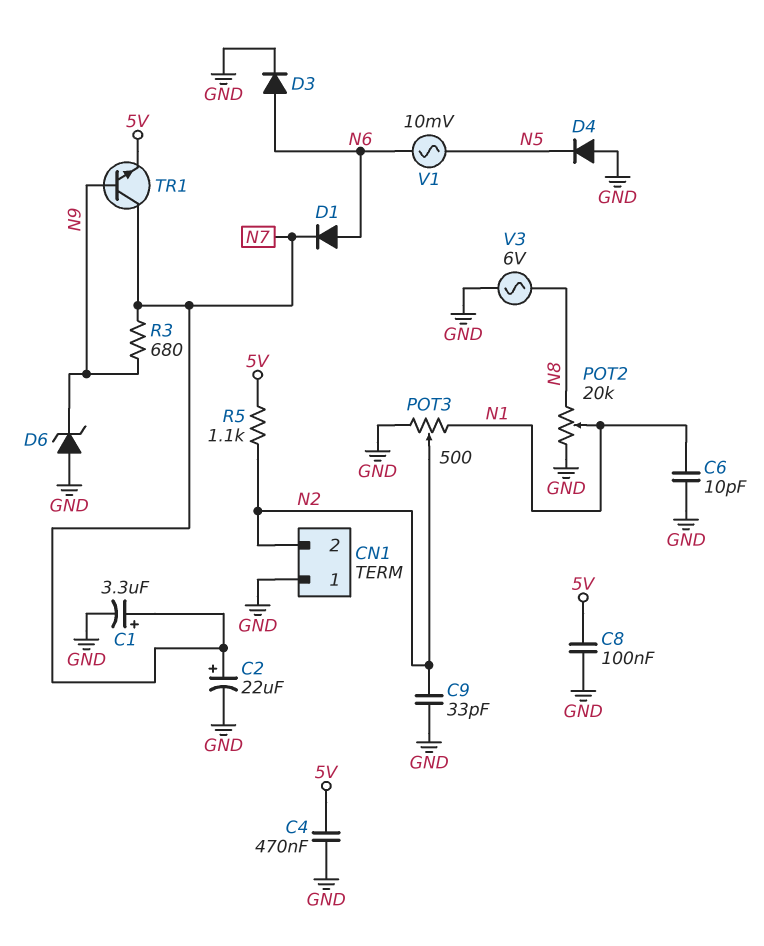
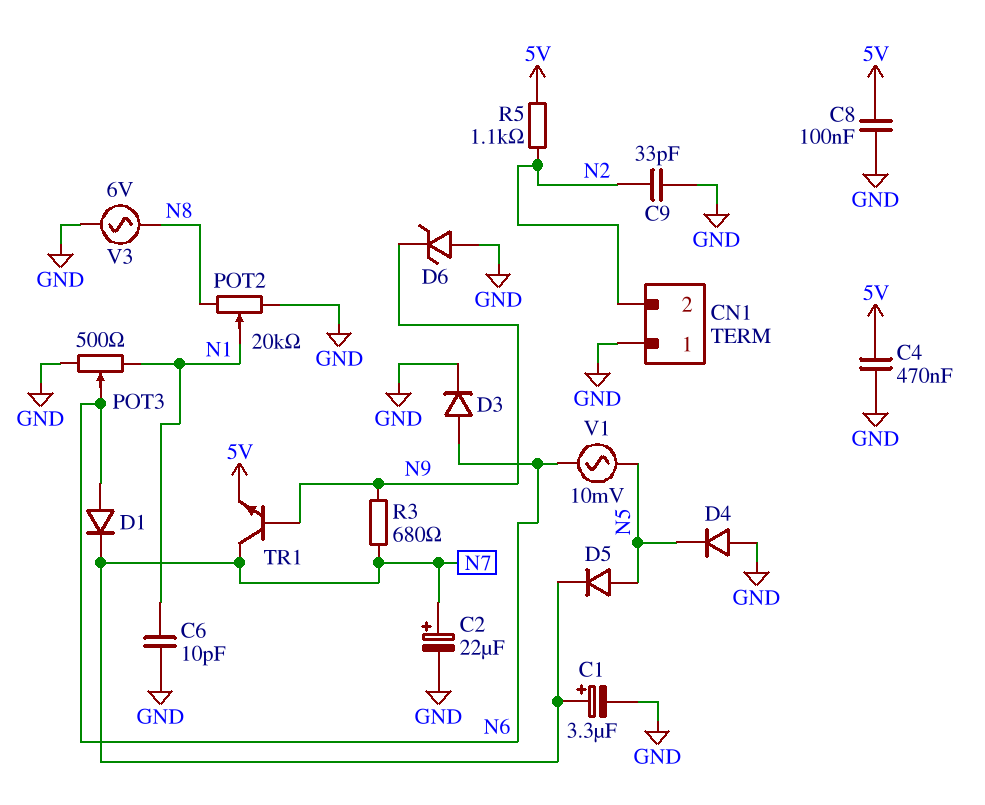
D5: none -> diode (A N5, K N7)
POT3: 500 (GND, N1, wiper N2) -> 500 (GND, N1, wiper N6)

